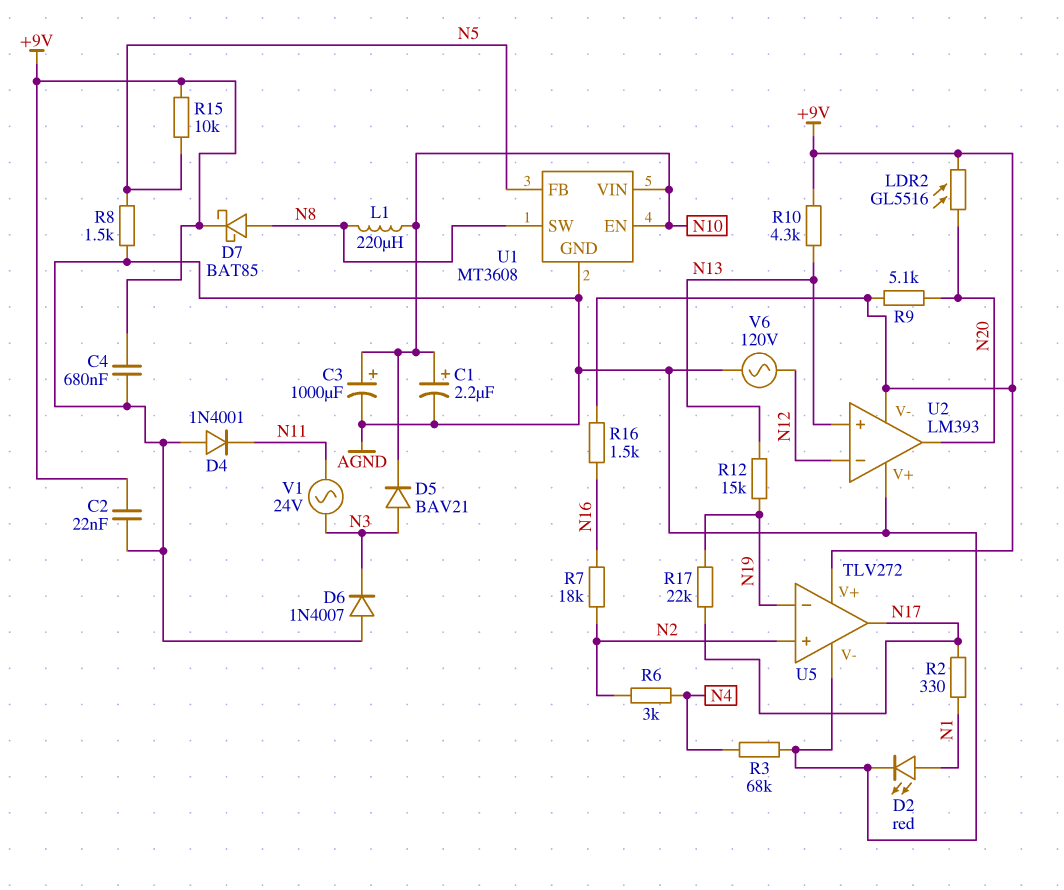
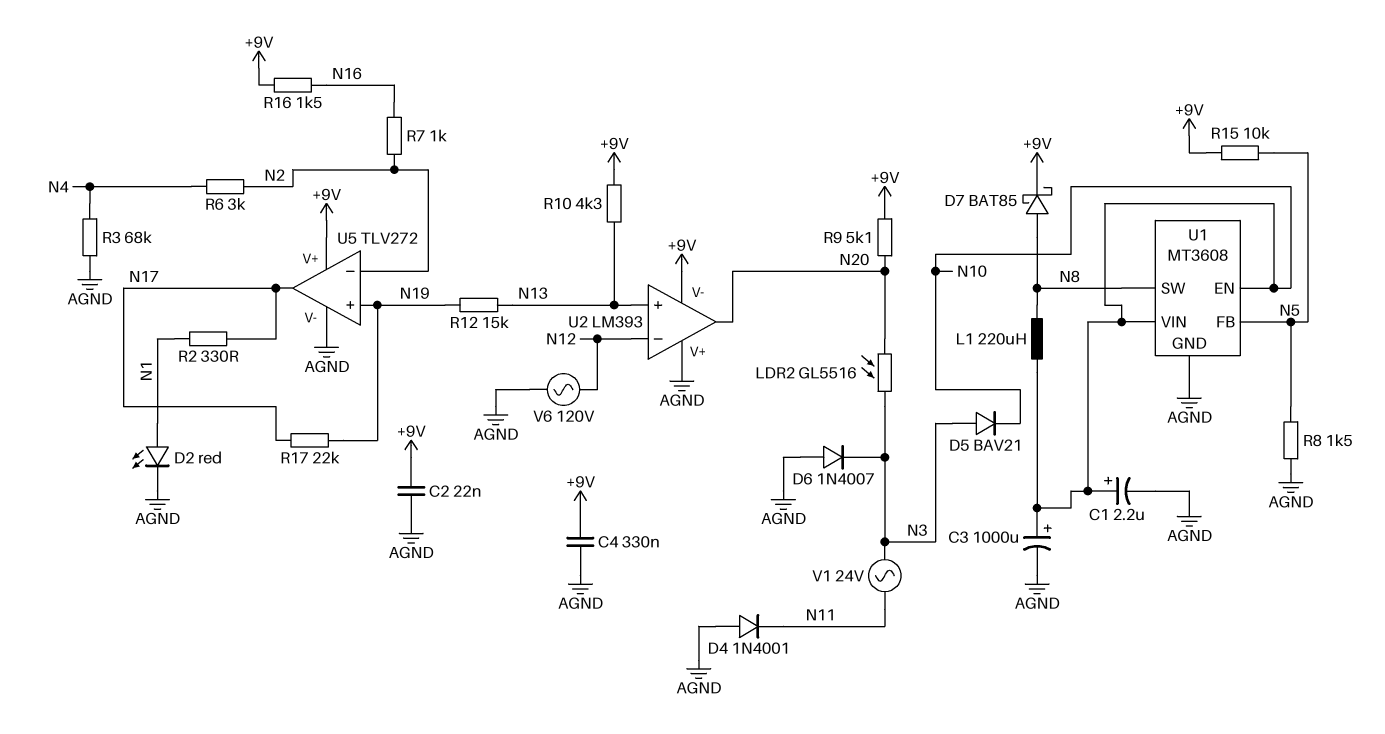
C4: 680nF (+9V, AGND) -> 330nF (+9V, AGND)
LDR2: GL5516 (+9V, N20) -> GL5516 (N3, N20)
R7: 18k (N2, N16) -> 1k (N2, N16)
U5 pin in+: N2 -> N19
U5 pin in-: N19 -> N2

